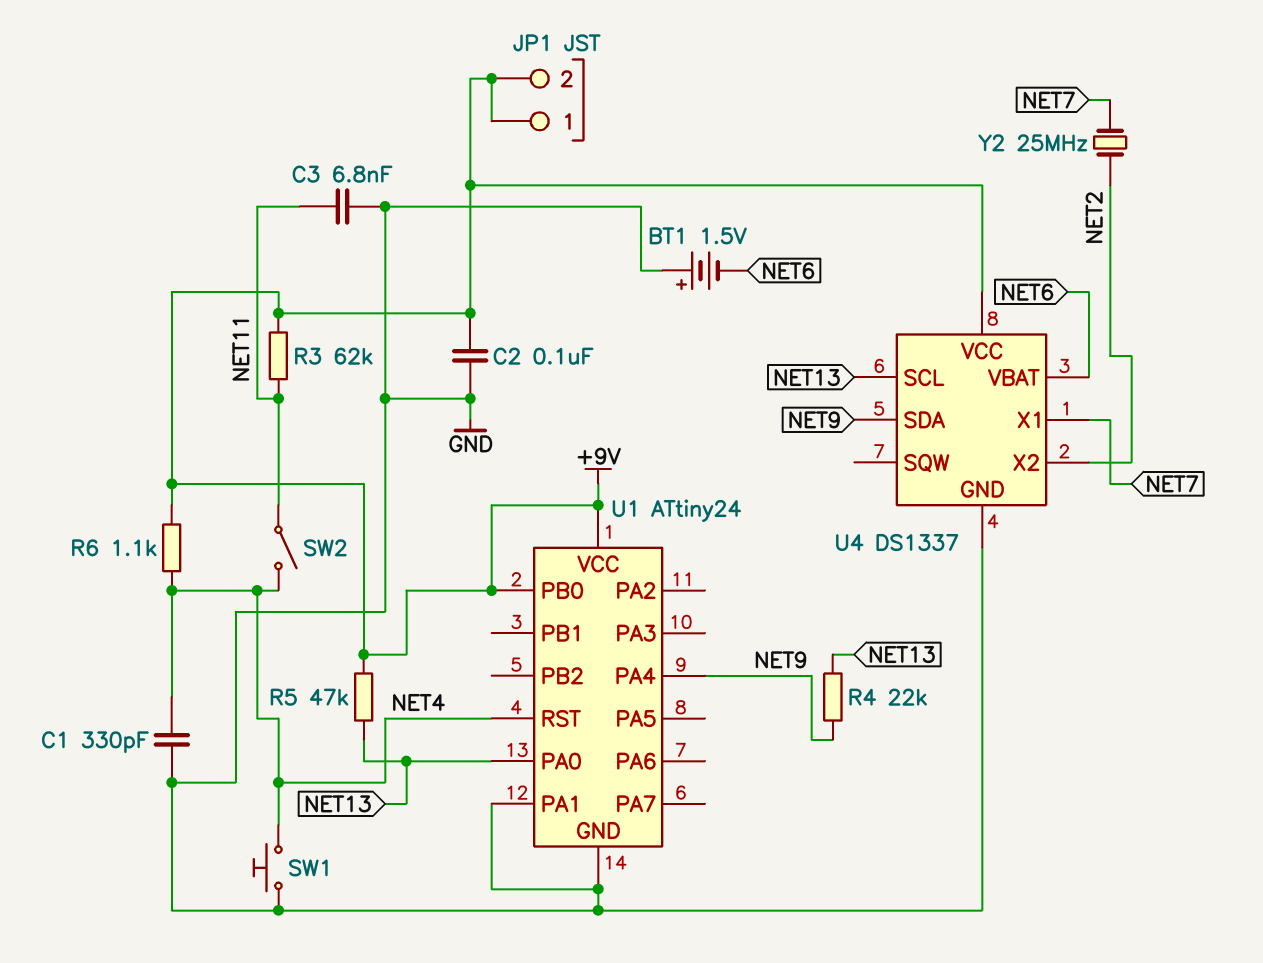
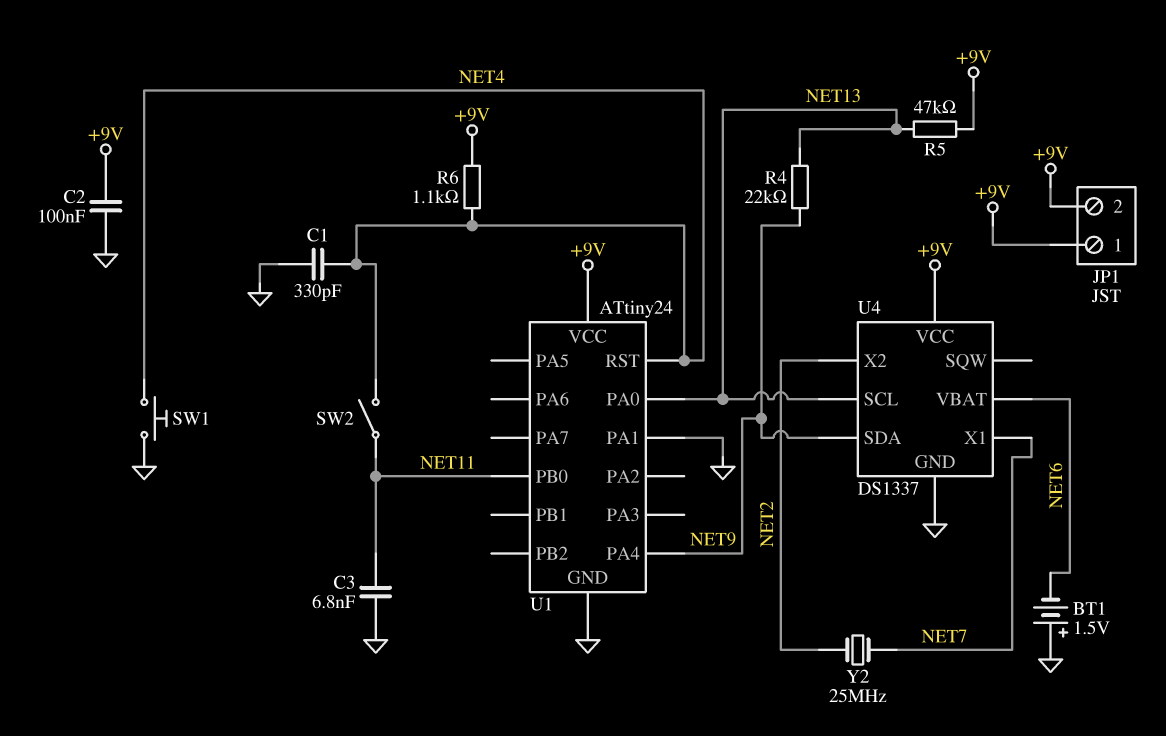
R3: 62k (+9V, NET11) -> none
U1 pin PB0: +9V -> NET11

